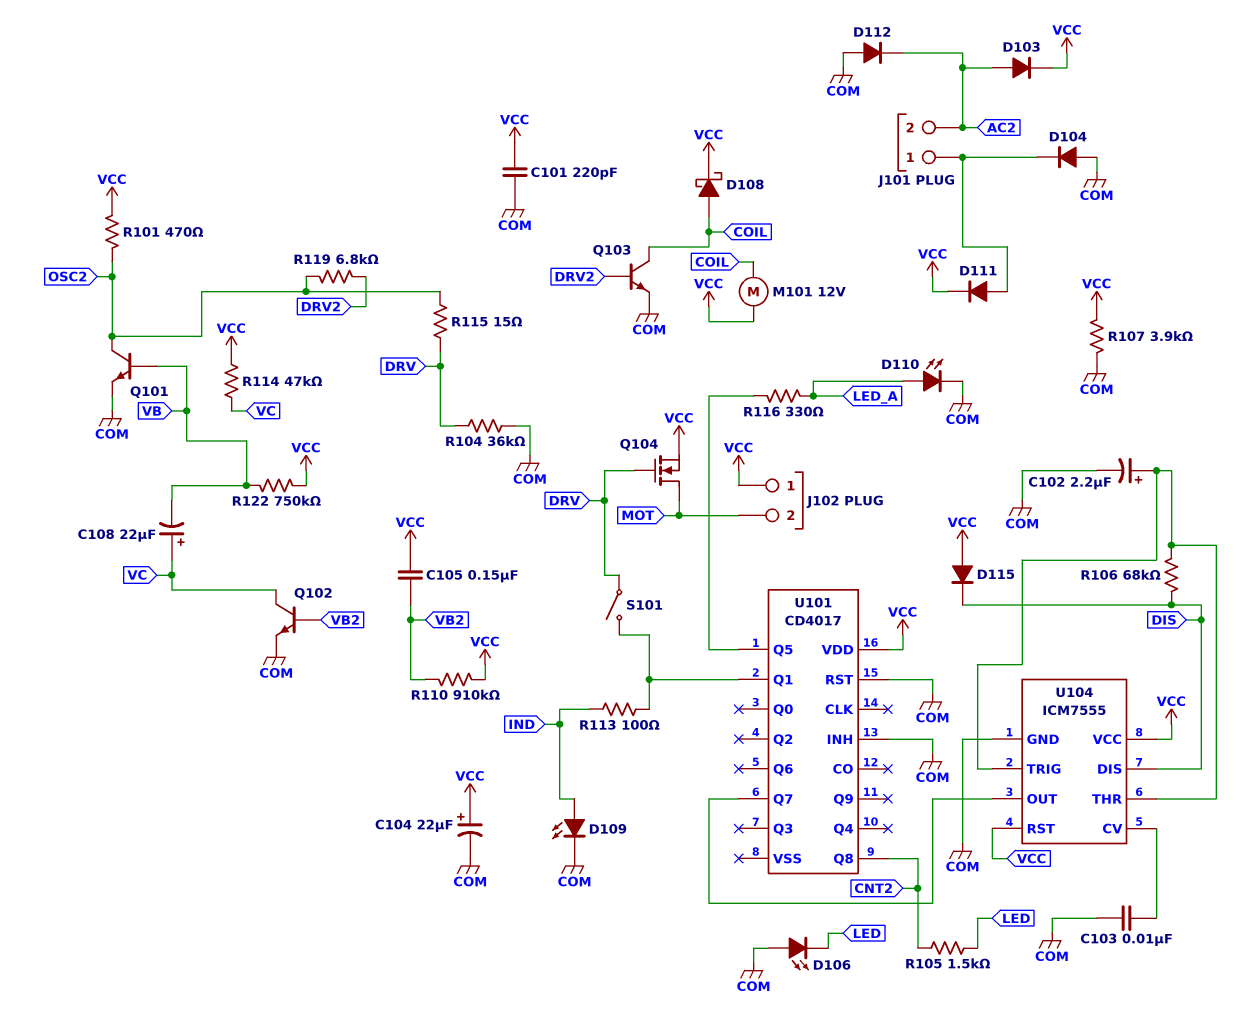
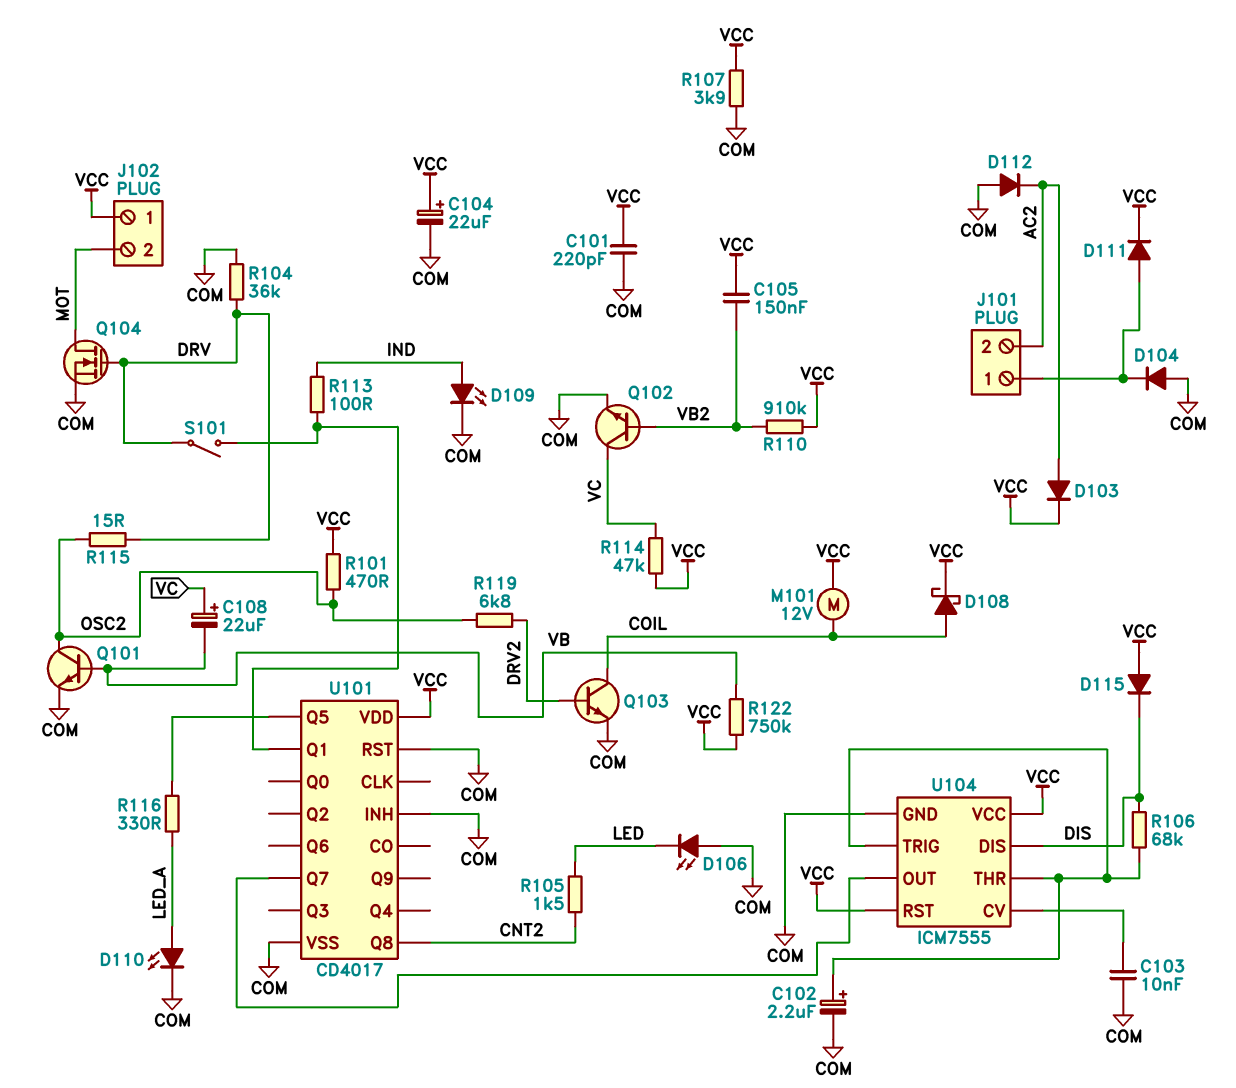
Q104: NMOS (G DRV, D MOT, S VCC) -> NMOS (G DRV, D MOT, S COM)
U101 pin VSS: none -> COM

